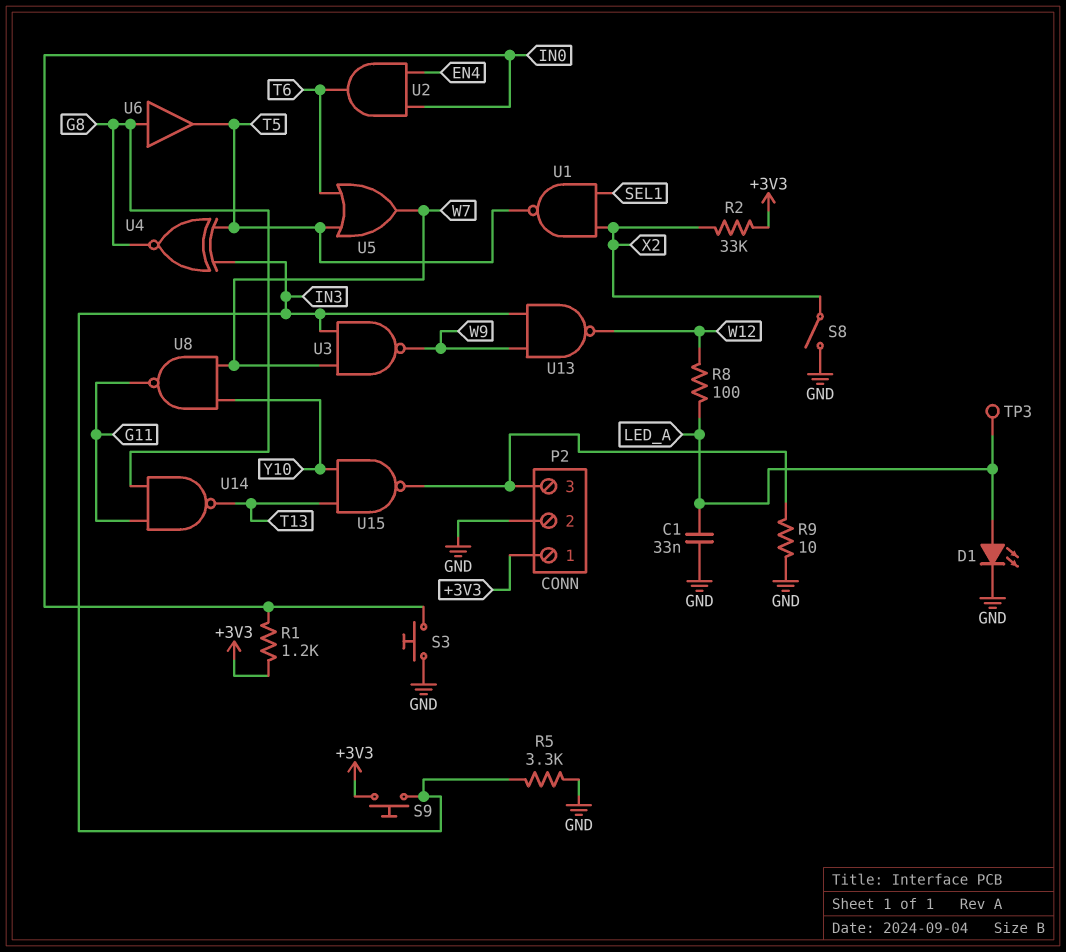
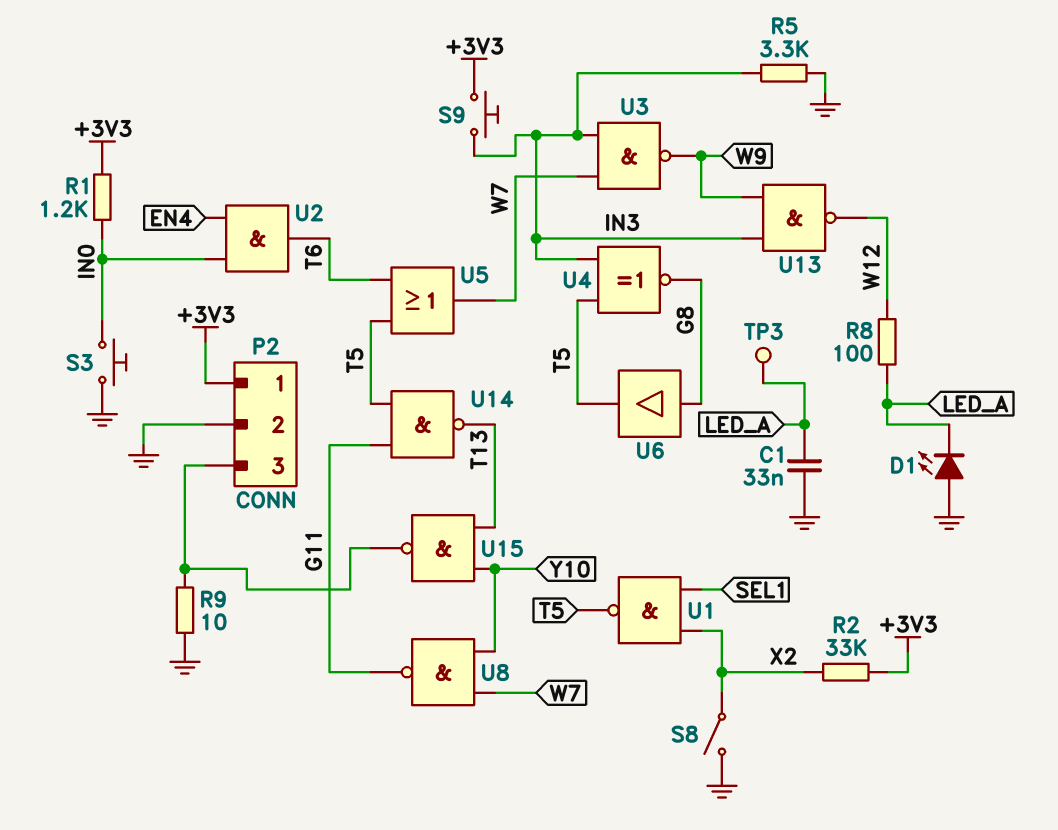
D1: LED (A LED_A, K GND) -> LED (A GND, K LED_A)
U14: NAND (in G8, in G11, out T13) -> NAND (in G11, in T5, out T13)

